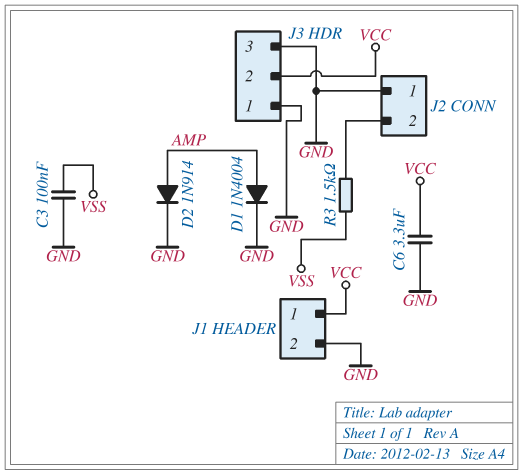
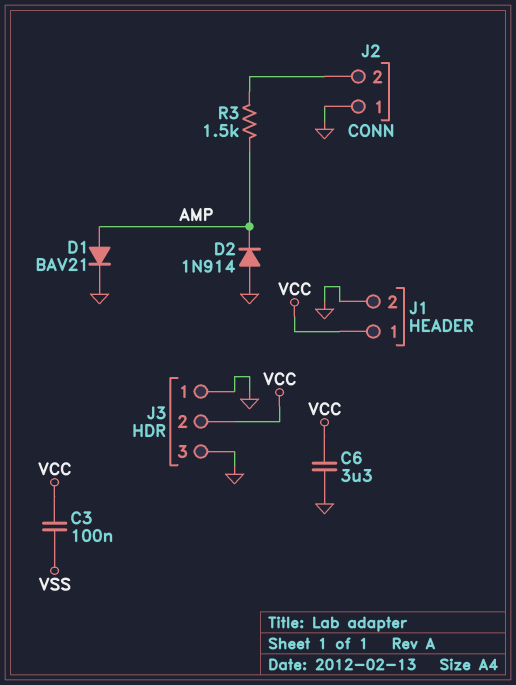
C3: 100nF (GND, VSS) -> 100nF (VCC, VSS)
D1: diode 1N4004 (A AMP, K GND) -> diode BAV21 (A AMP, K GND)
D2: diode 1N914 (A AMP, K GND) -> diode 1N914 (A GND, K AMP)
R3: 1.5k (J2/2, VSS) -> 1.5k (AMP, J2/2)

